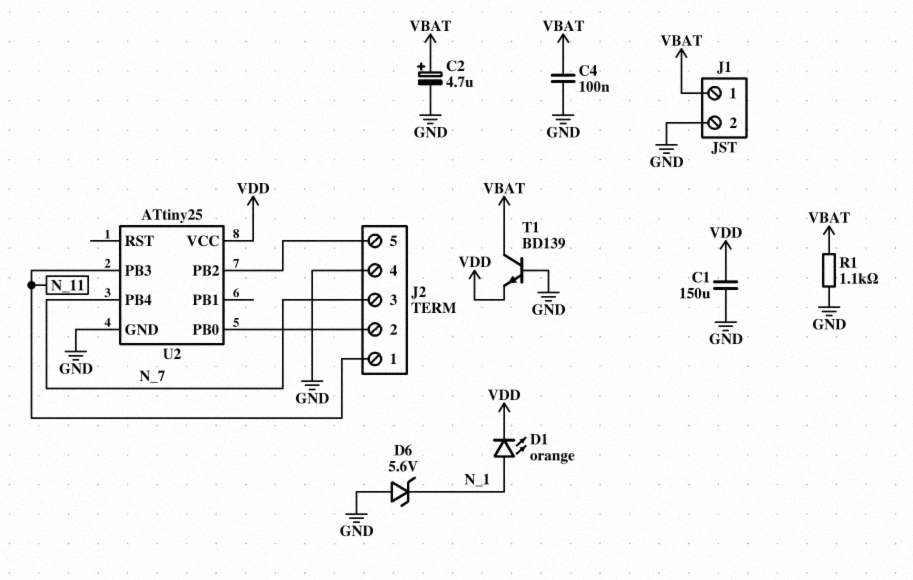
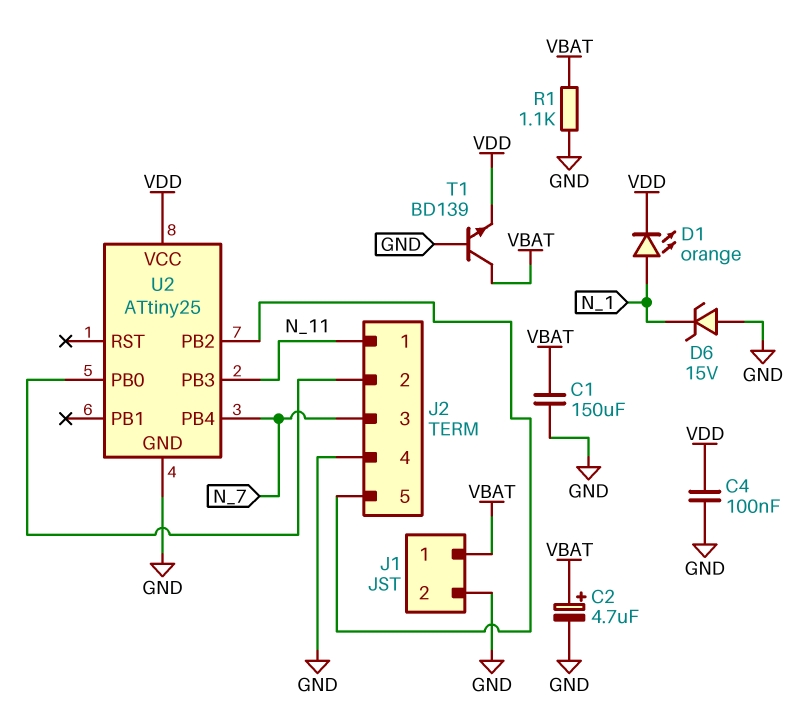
C1: 150uF (GND, VDD) -> 150uF (GND, VBAT)
C4: 100nF (GND, VBAT) -> 100nF (GND, VDD)
D6: zener 5.6V (A GND, K N_1) -> zener 15V (A GND, K N_1)

